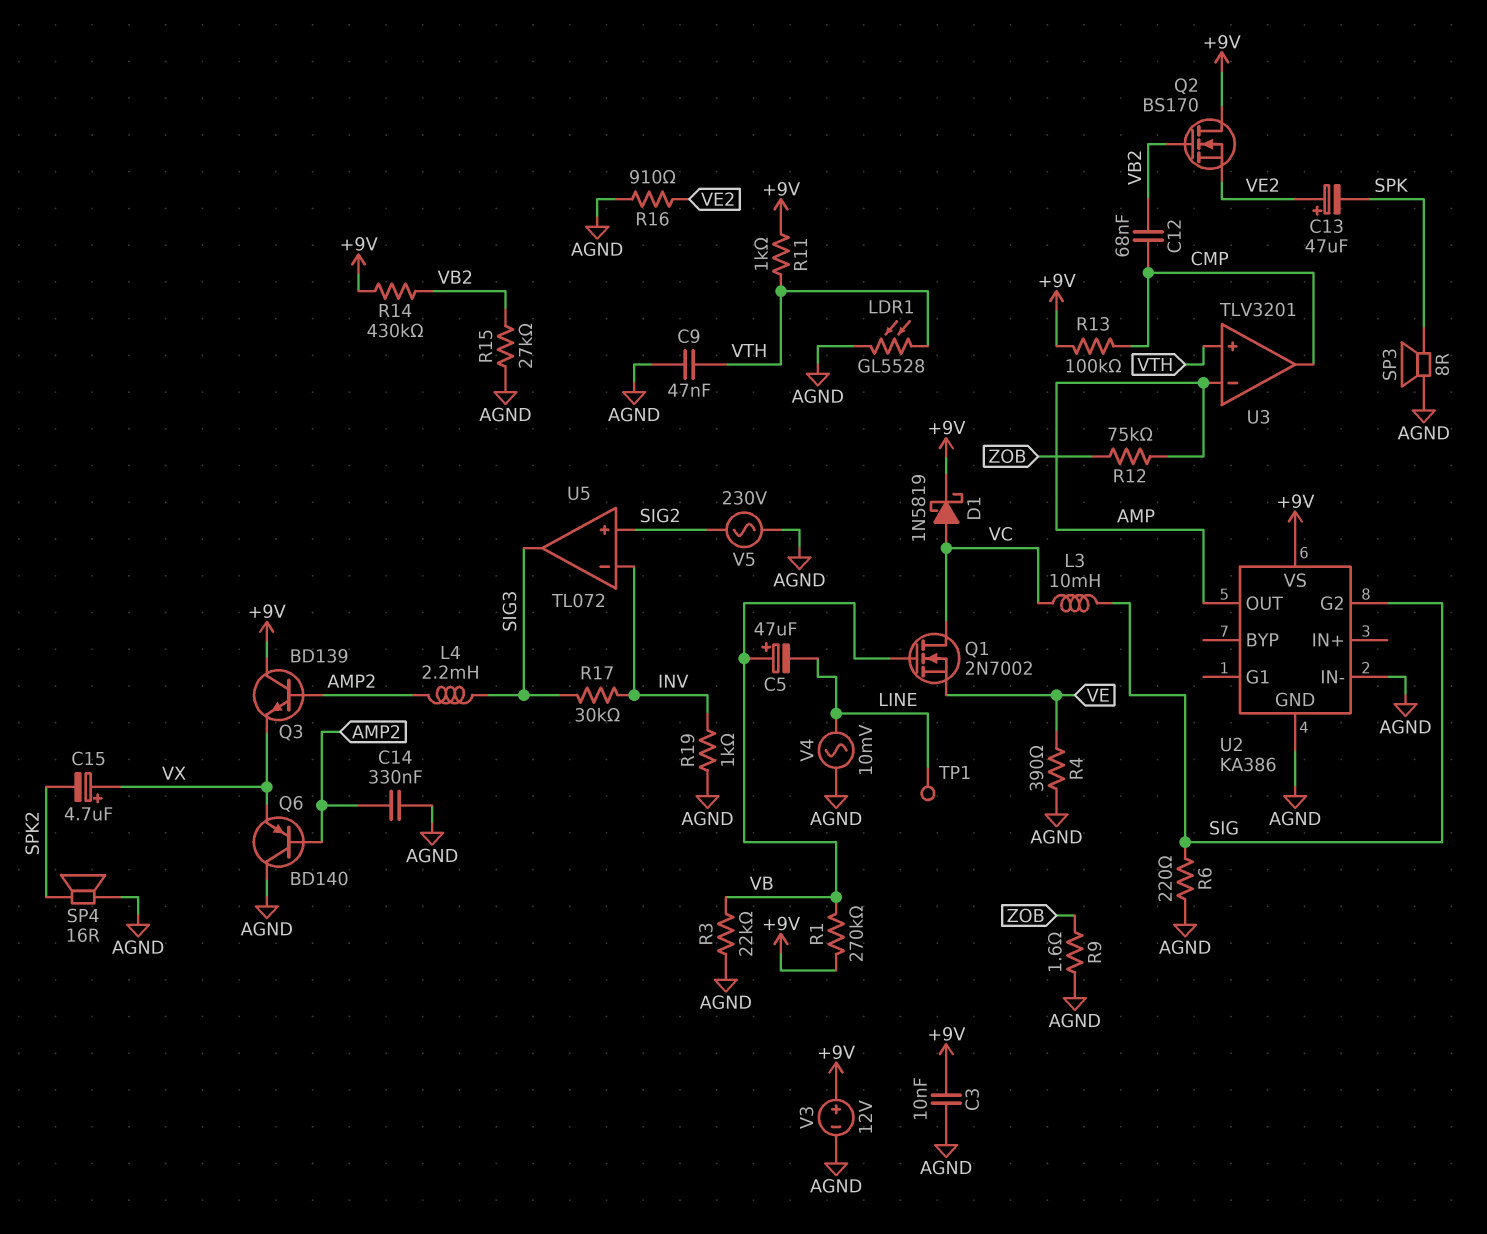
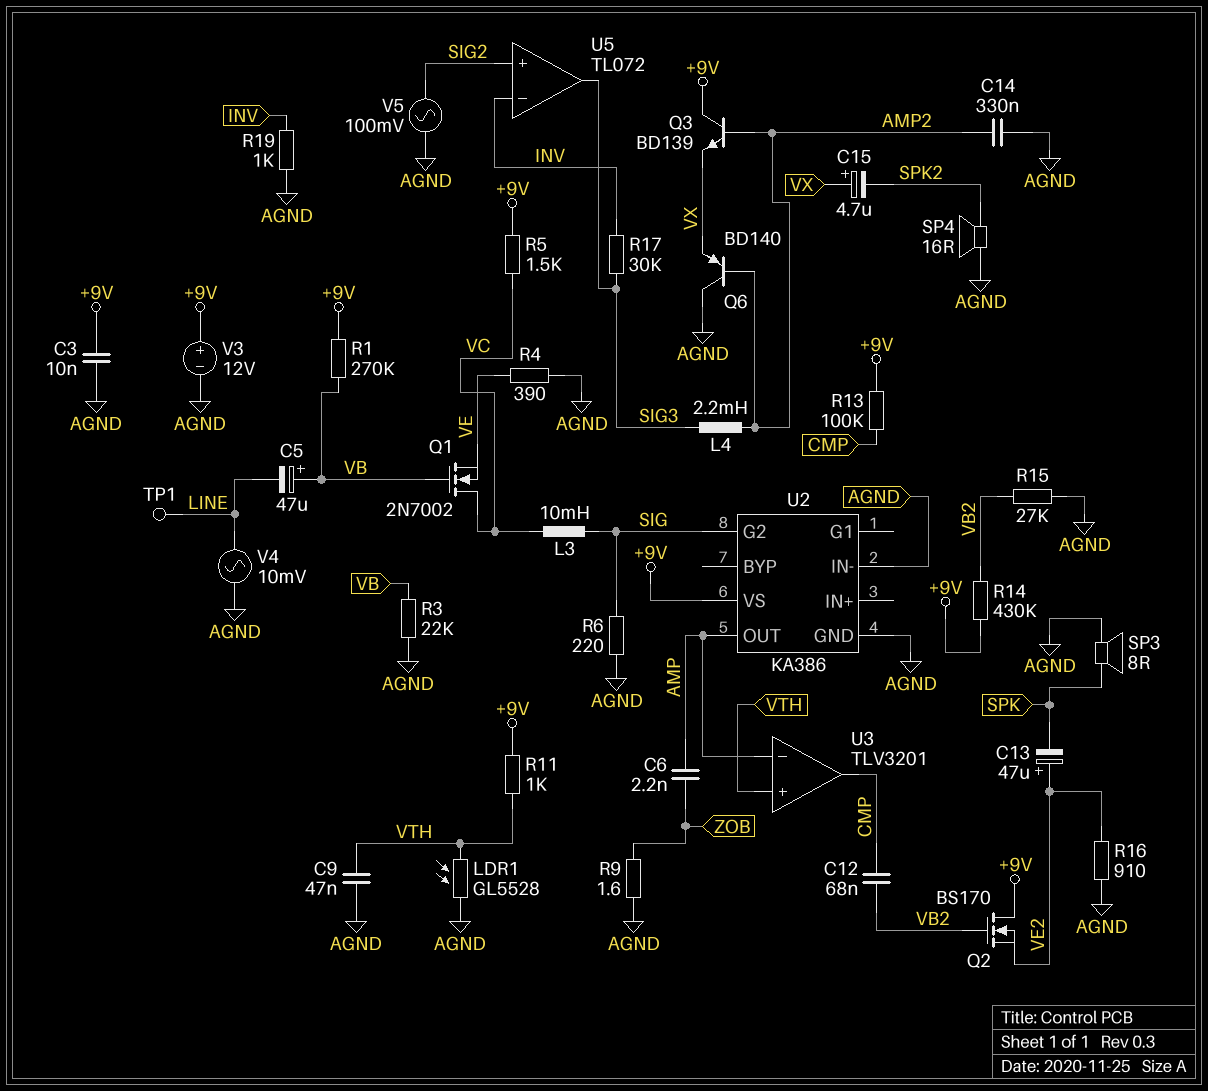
C6: none -> 2.2nF (AMP, ZOB)
D1: schottky 1N5819 (A VC, K +9V) -> none
R5: none -> 1.5k (+9V, VC)
R12: 75k (AMP, ZOB) -> none
V5: AC 230V (AGND, SIG2) -> AC 100mV (AGND, SIG2)

